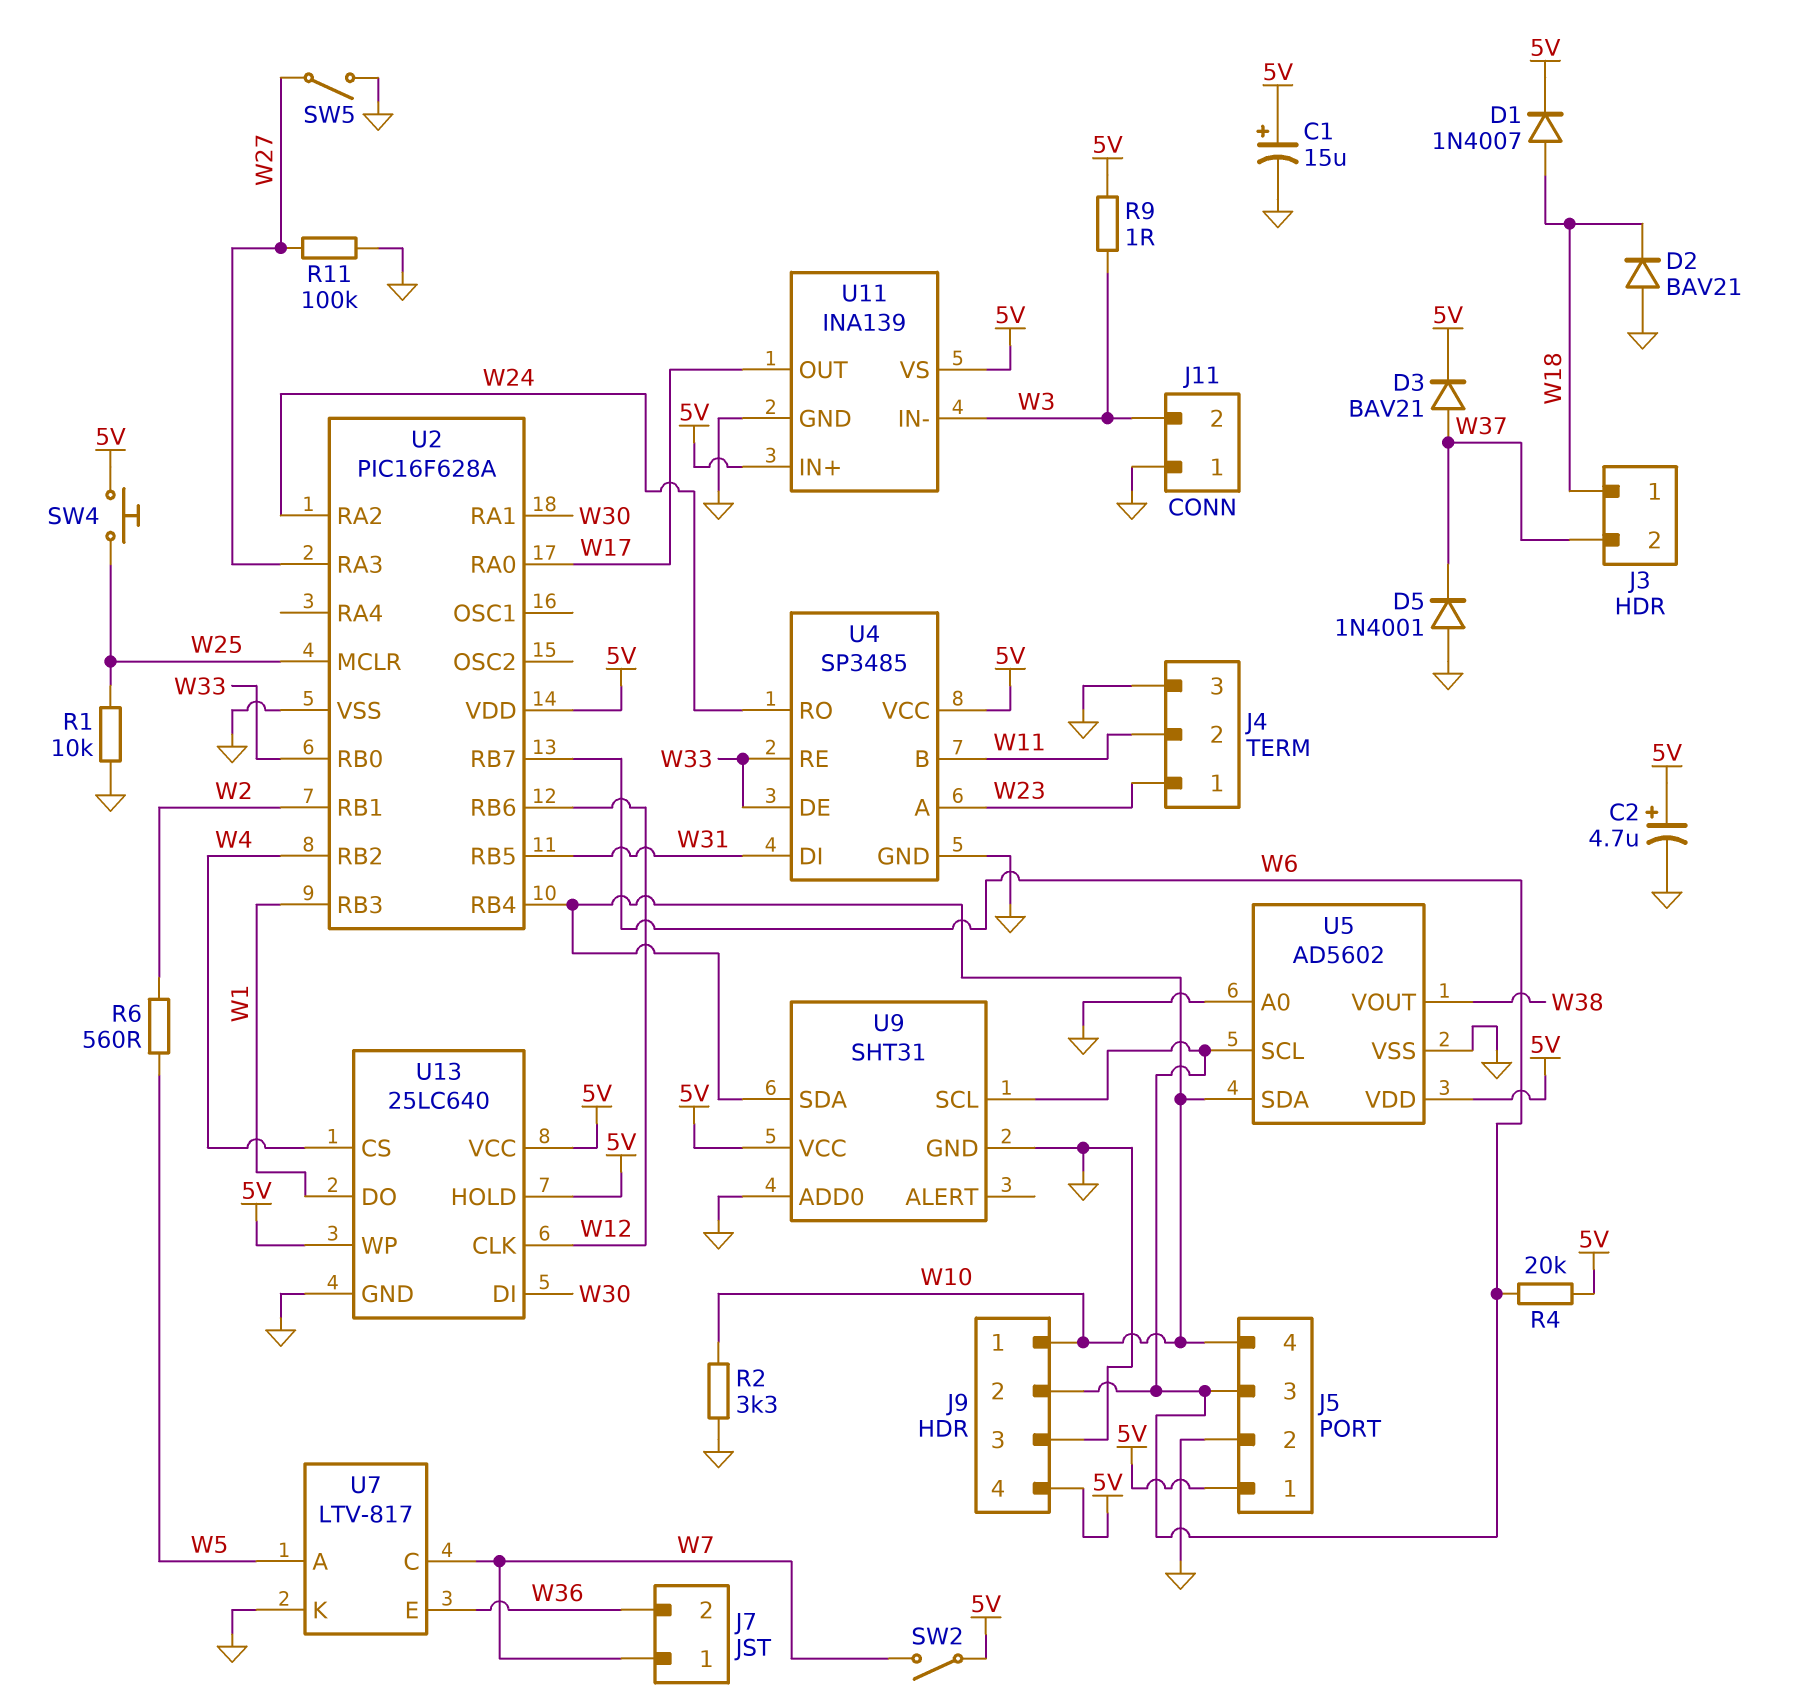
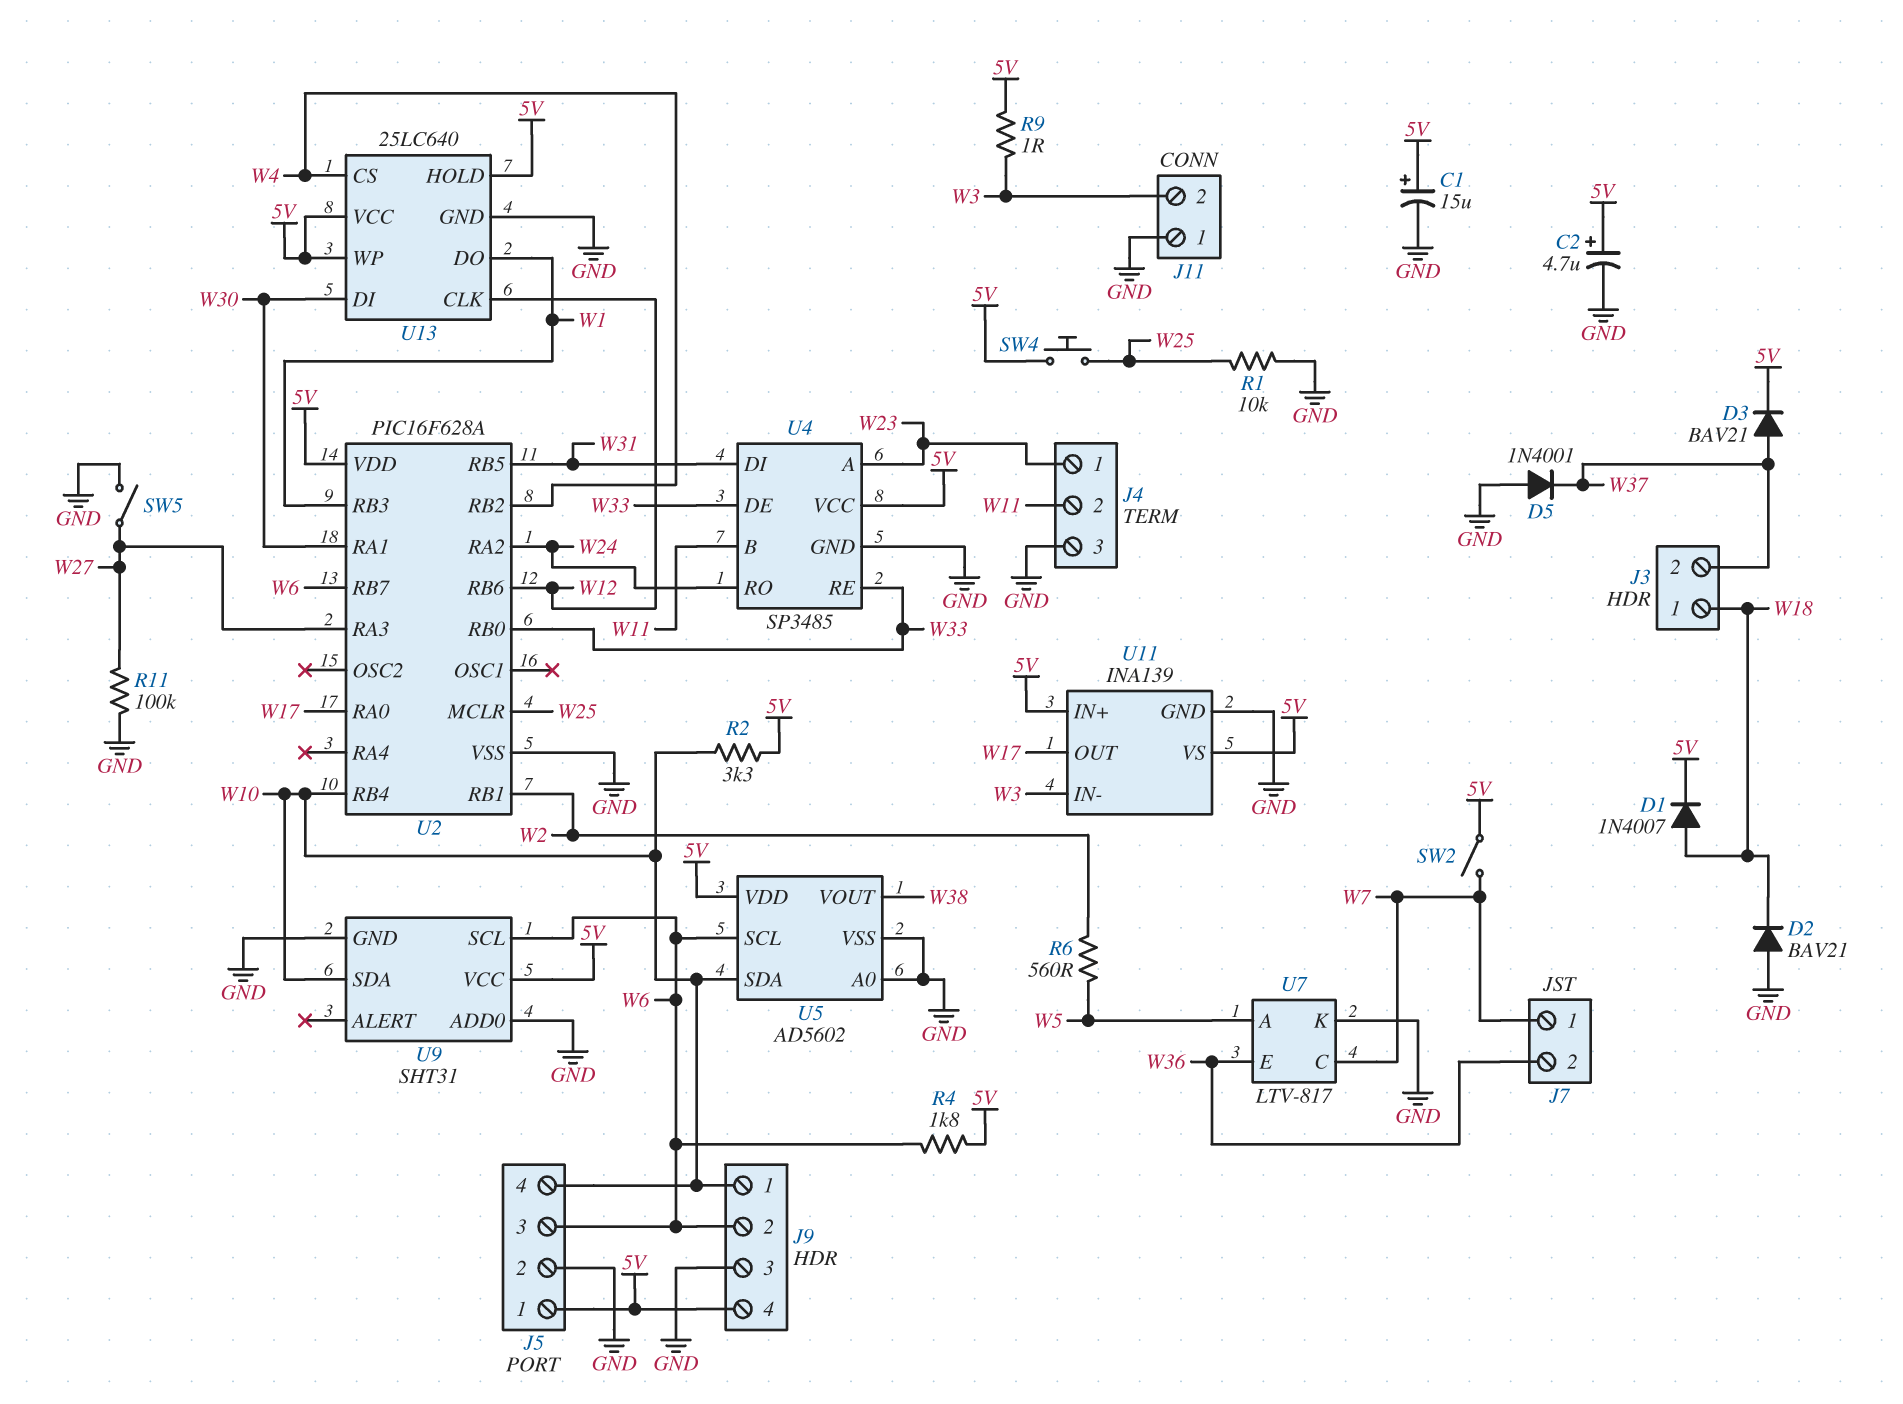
R2: 3.3k (GND, W10) -> 3.3k (5V, W10)
R4: 20k (5V, W6) -> 1.8k (5V, W6)

